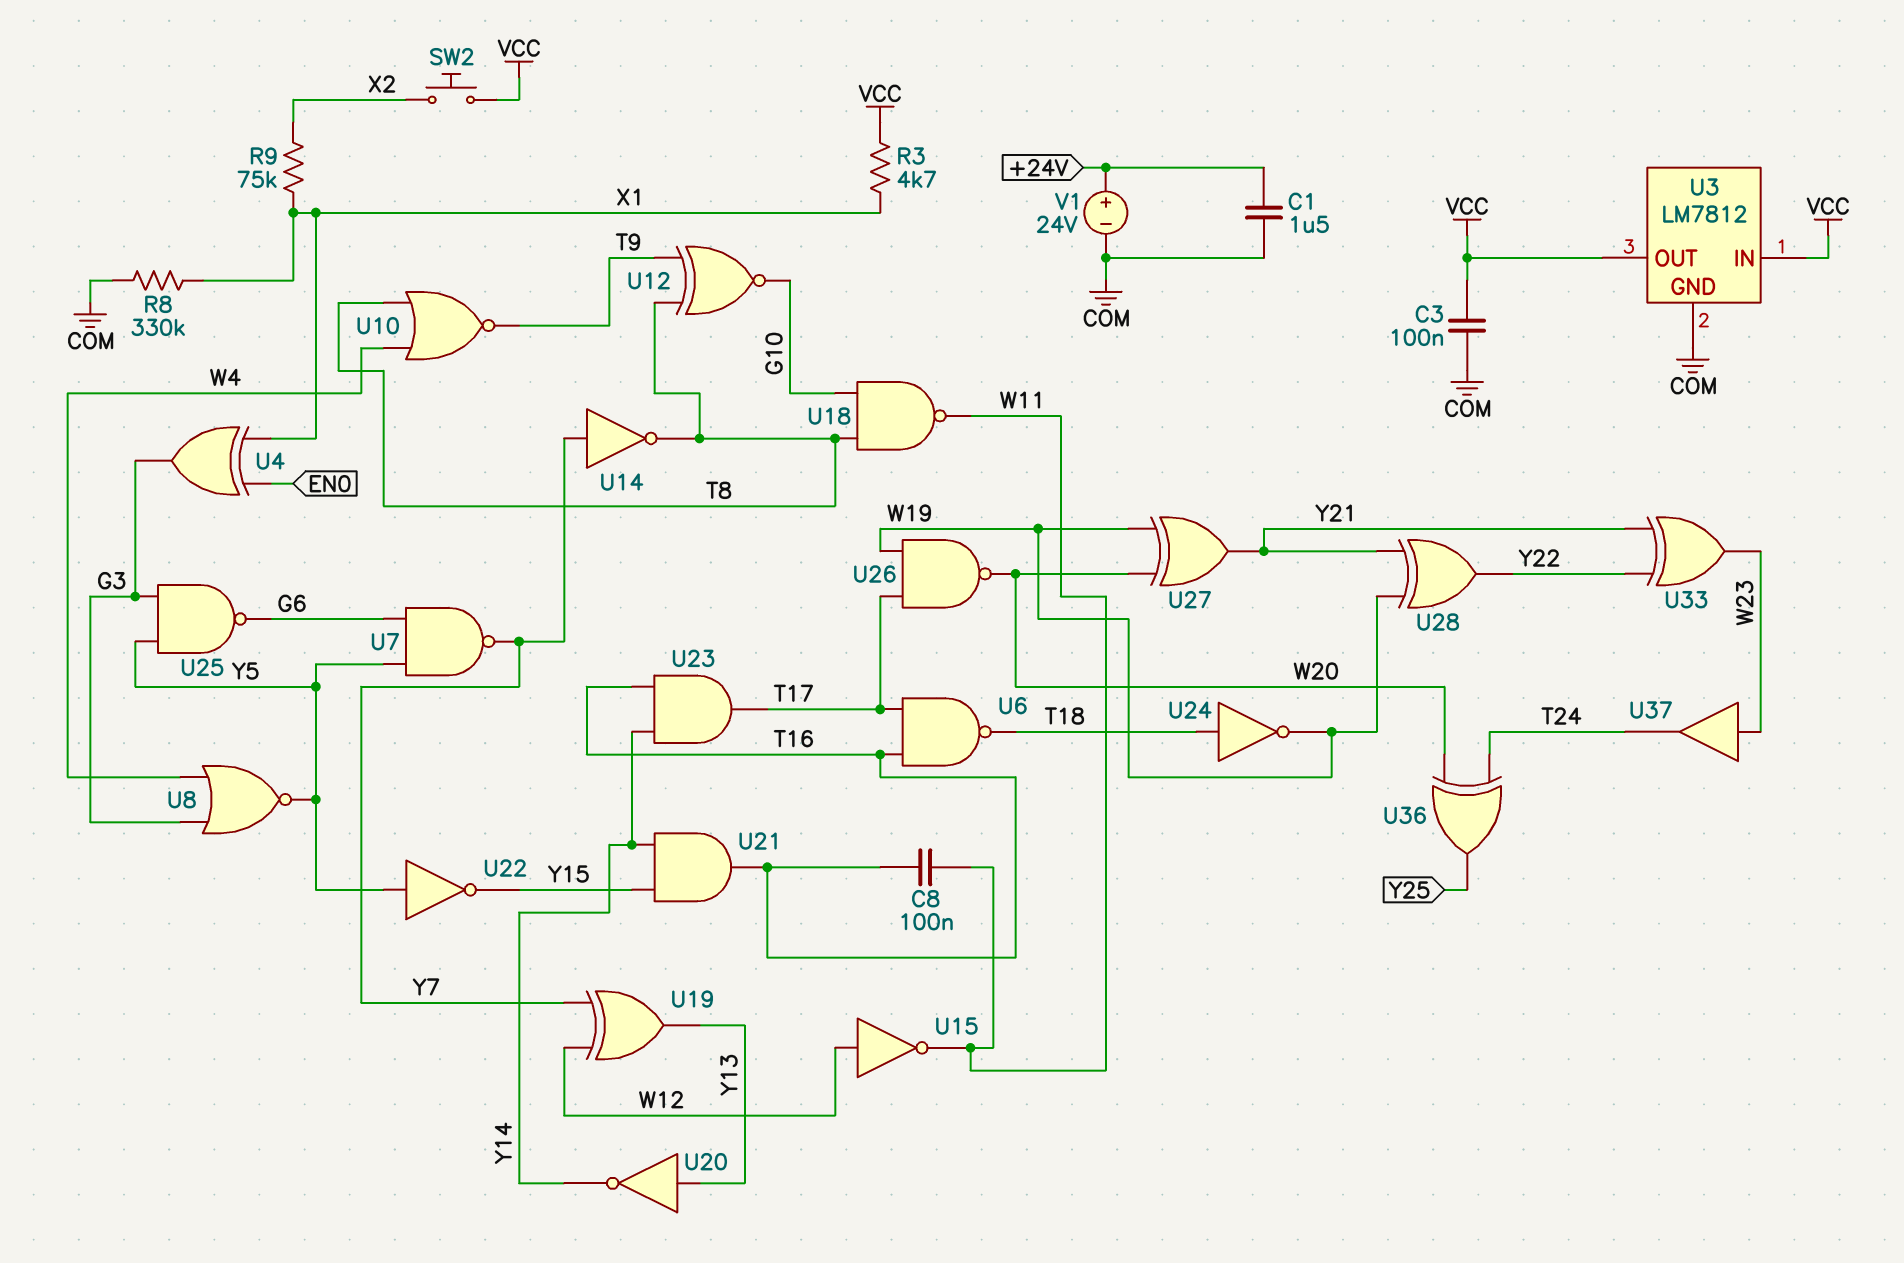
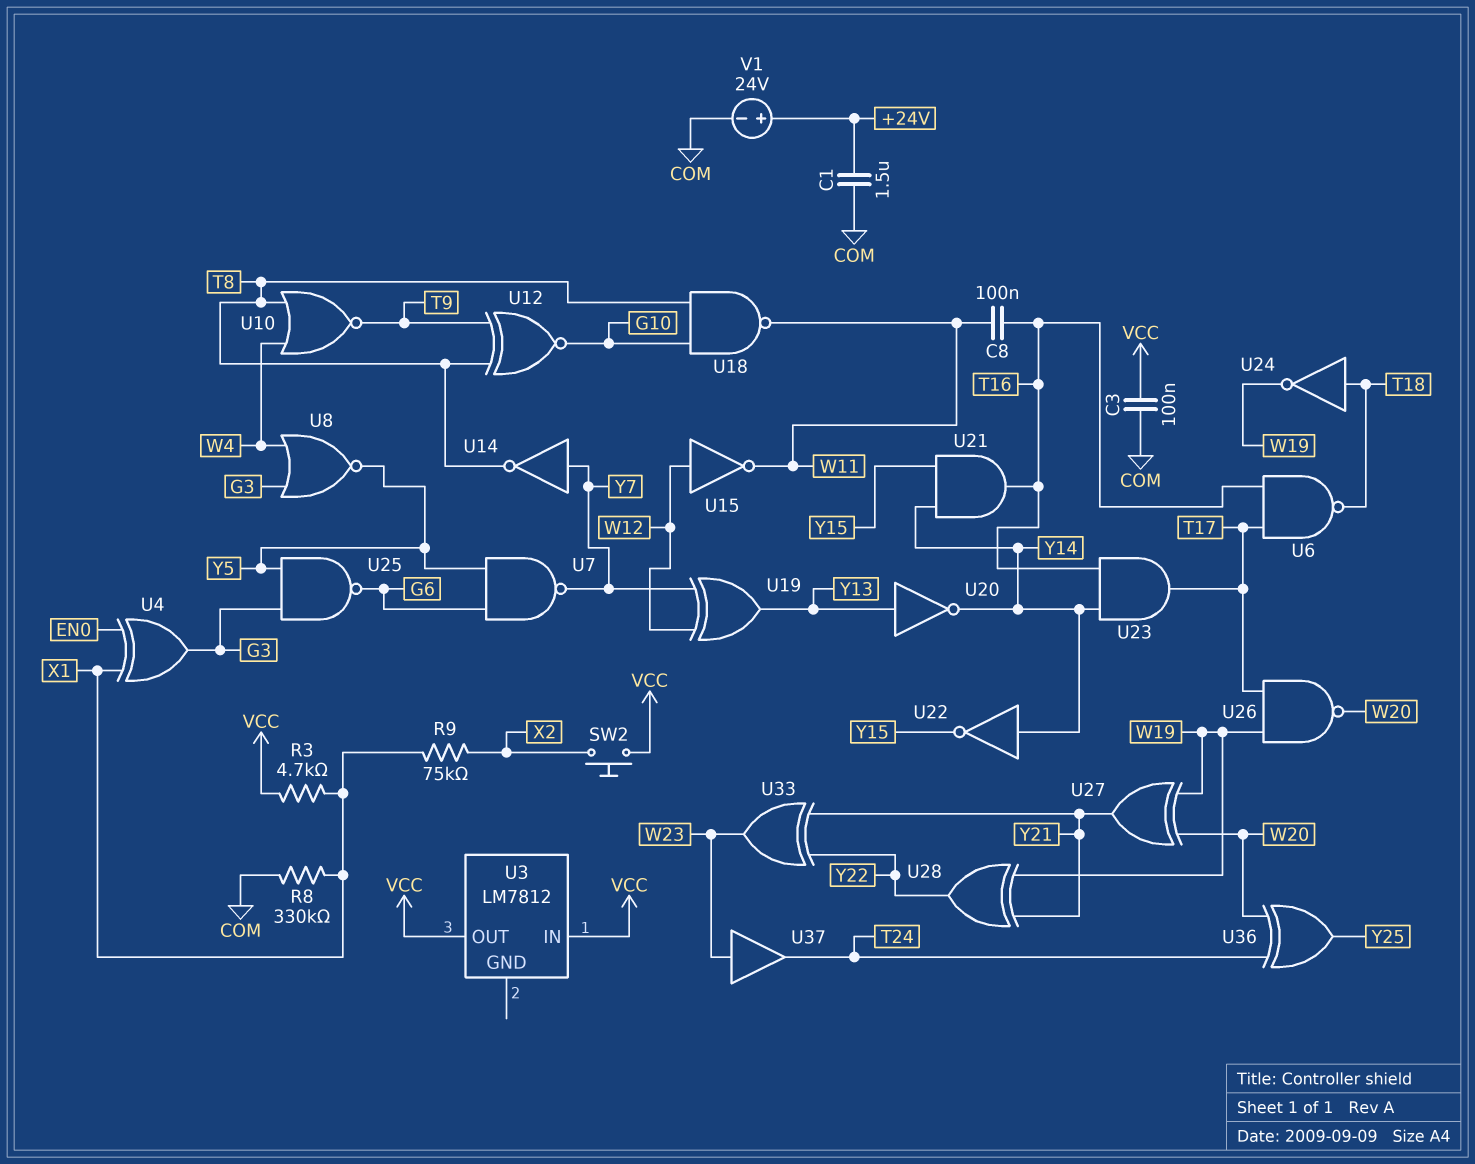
U3 pin GND: COM -> none
U22: NOT (in Y5, out Y15) -> NOT (in Y14, out Y15)

